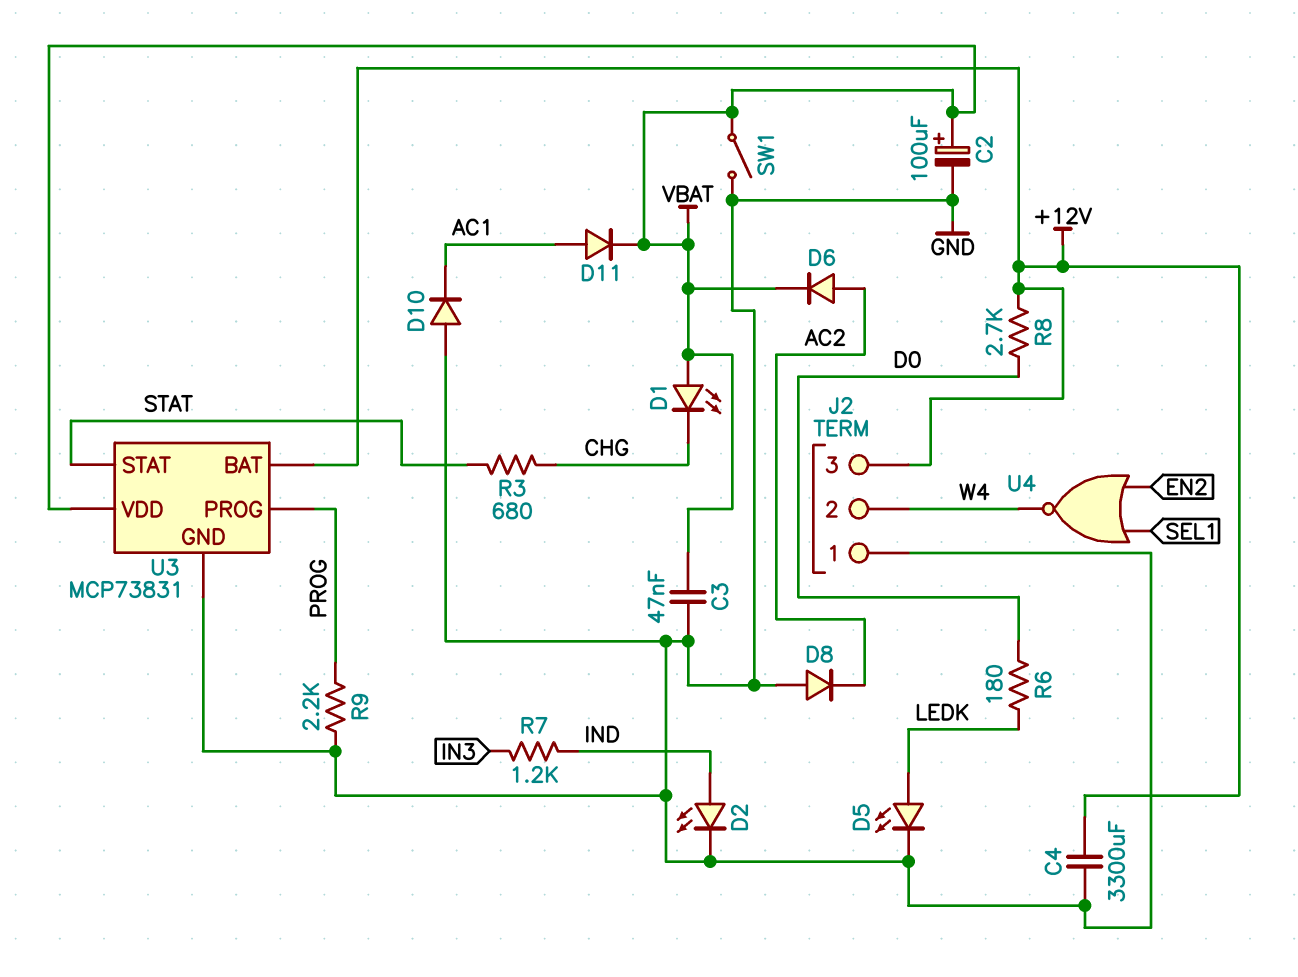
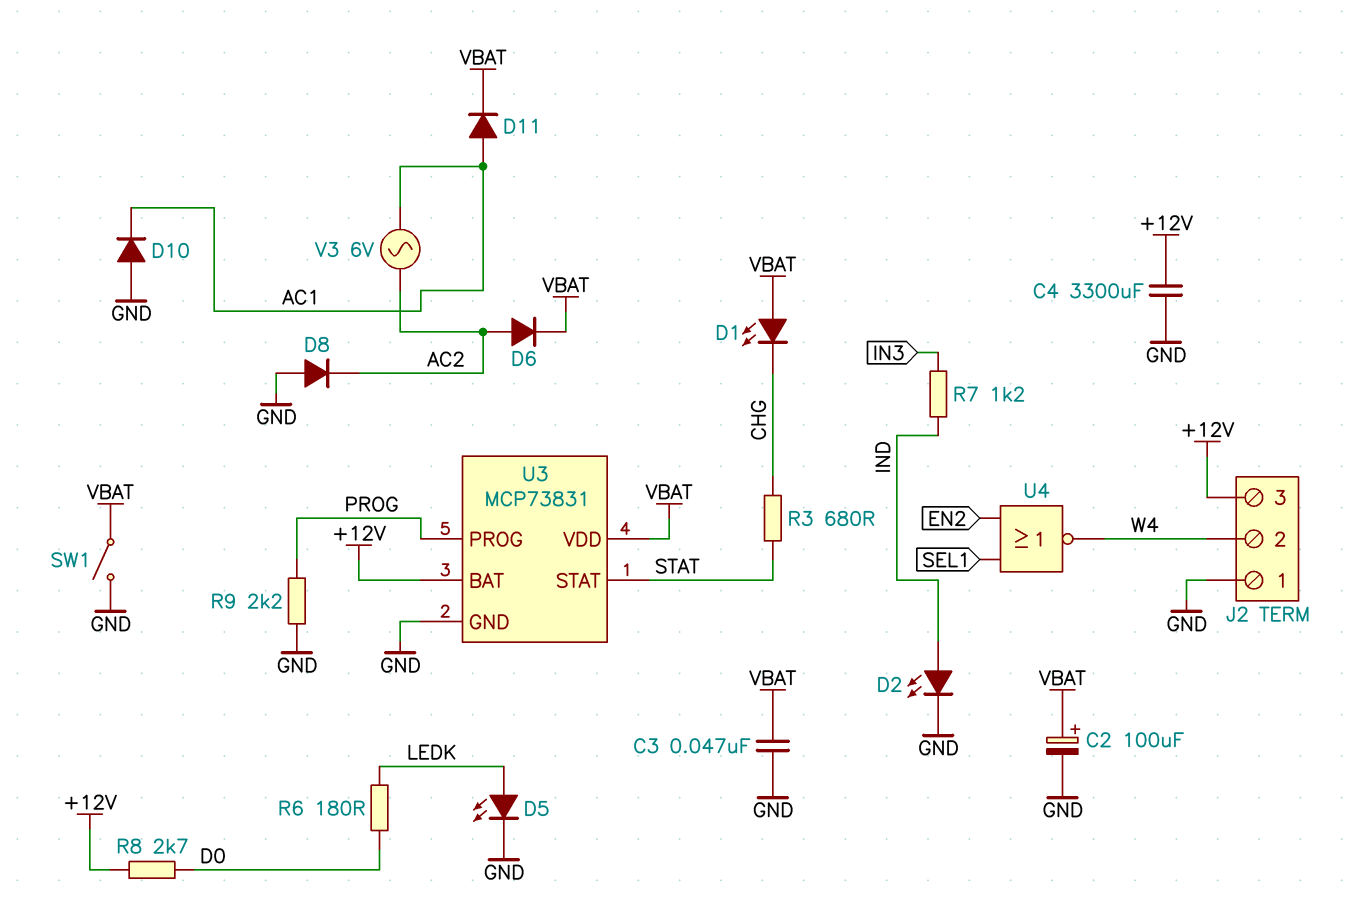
V3: none -> AC 6V (AC1, AC2)

